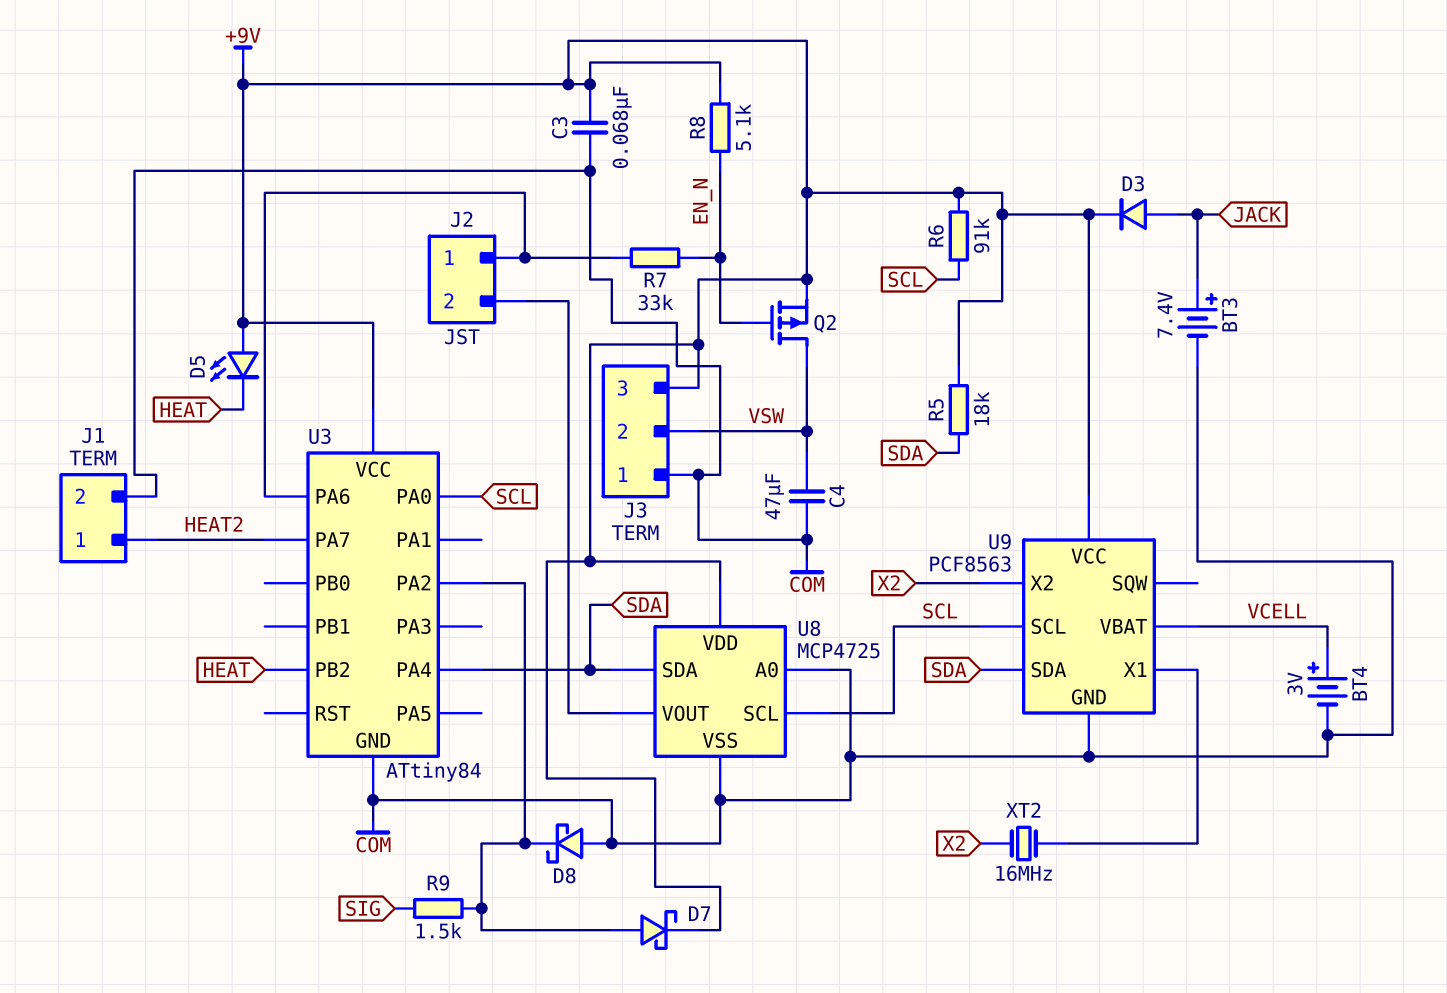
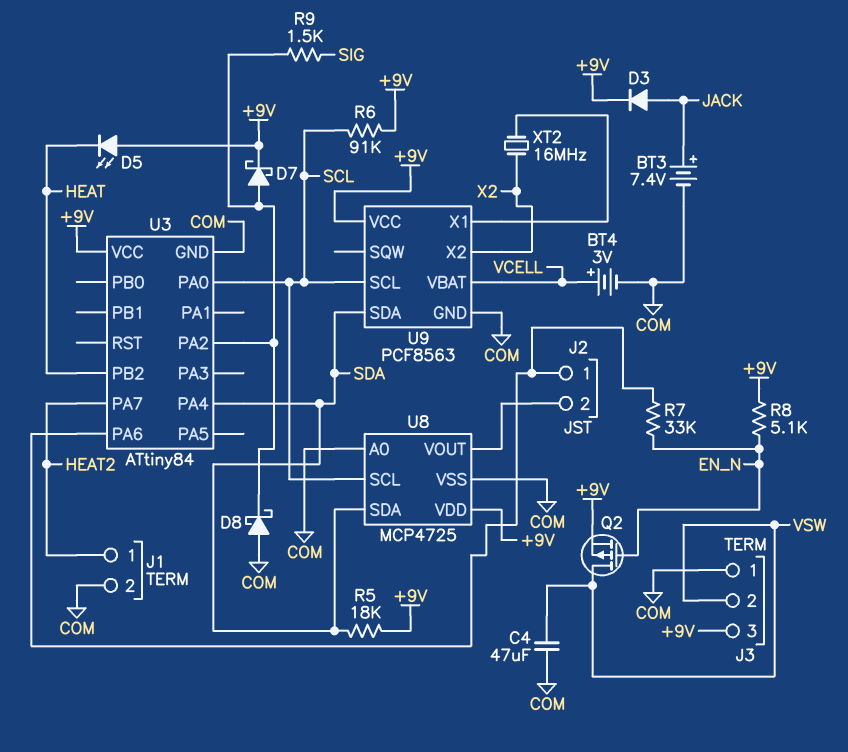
C3: 68nF (+9V, COM) -> none

